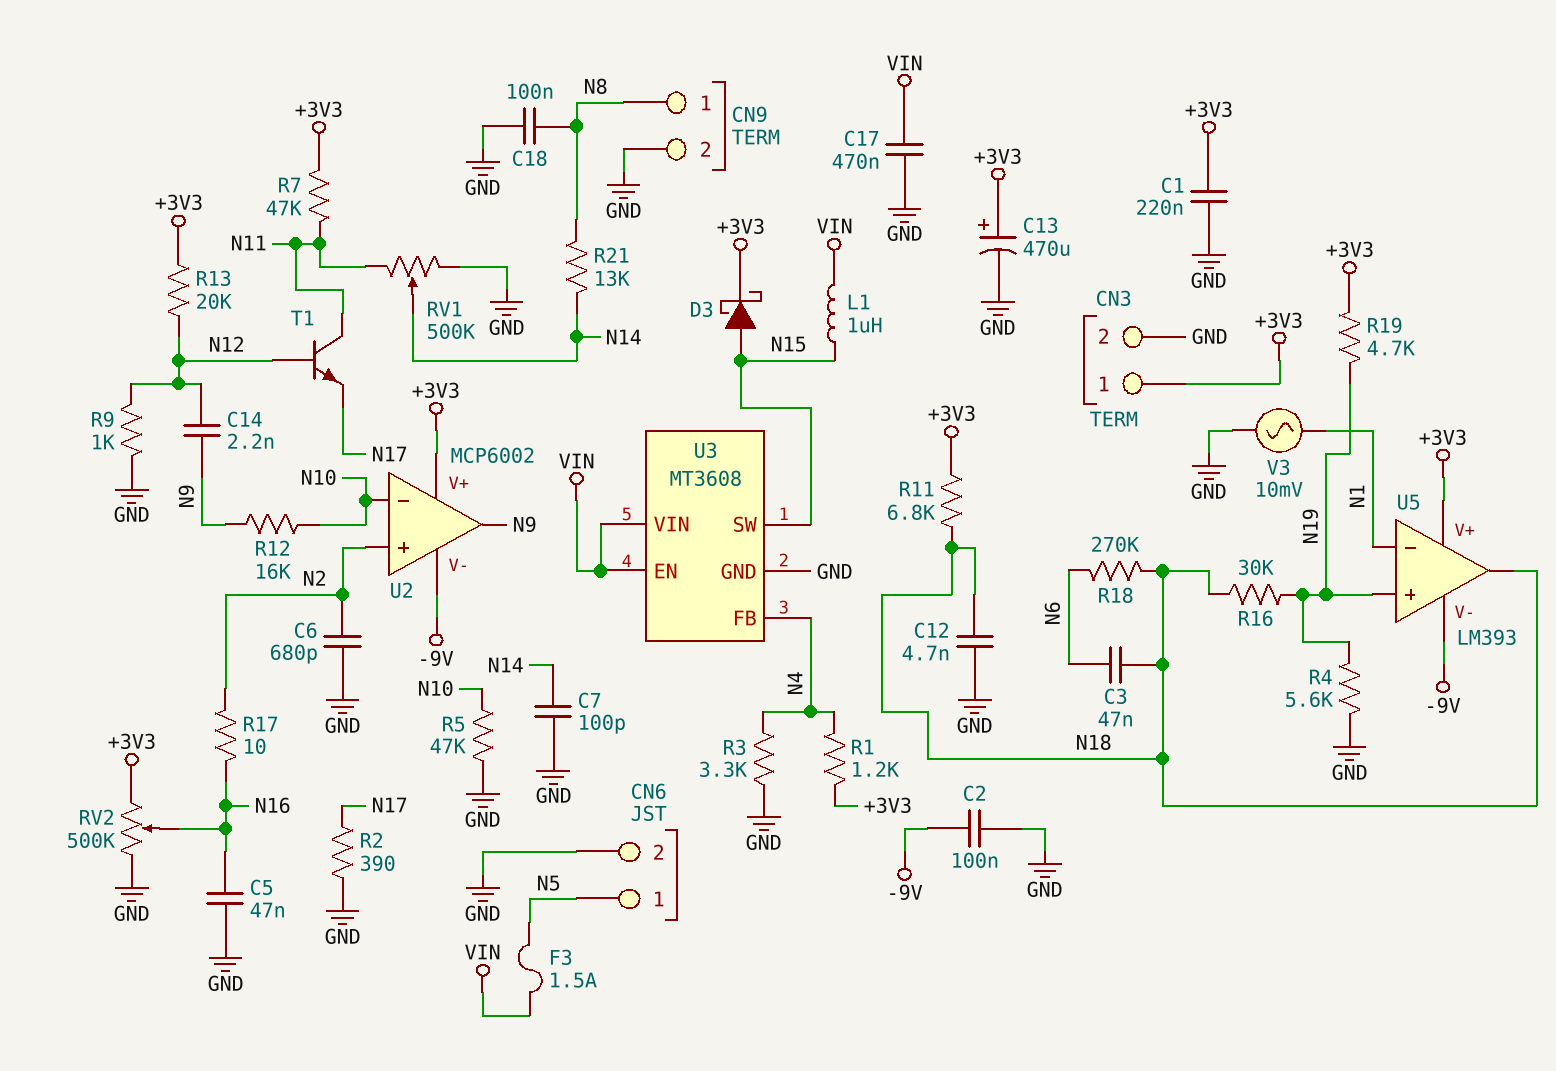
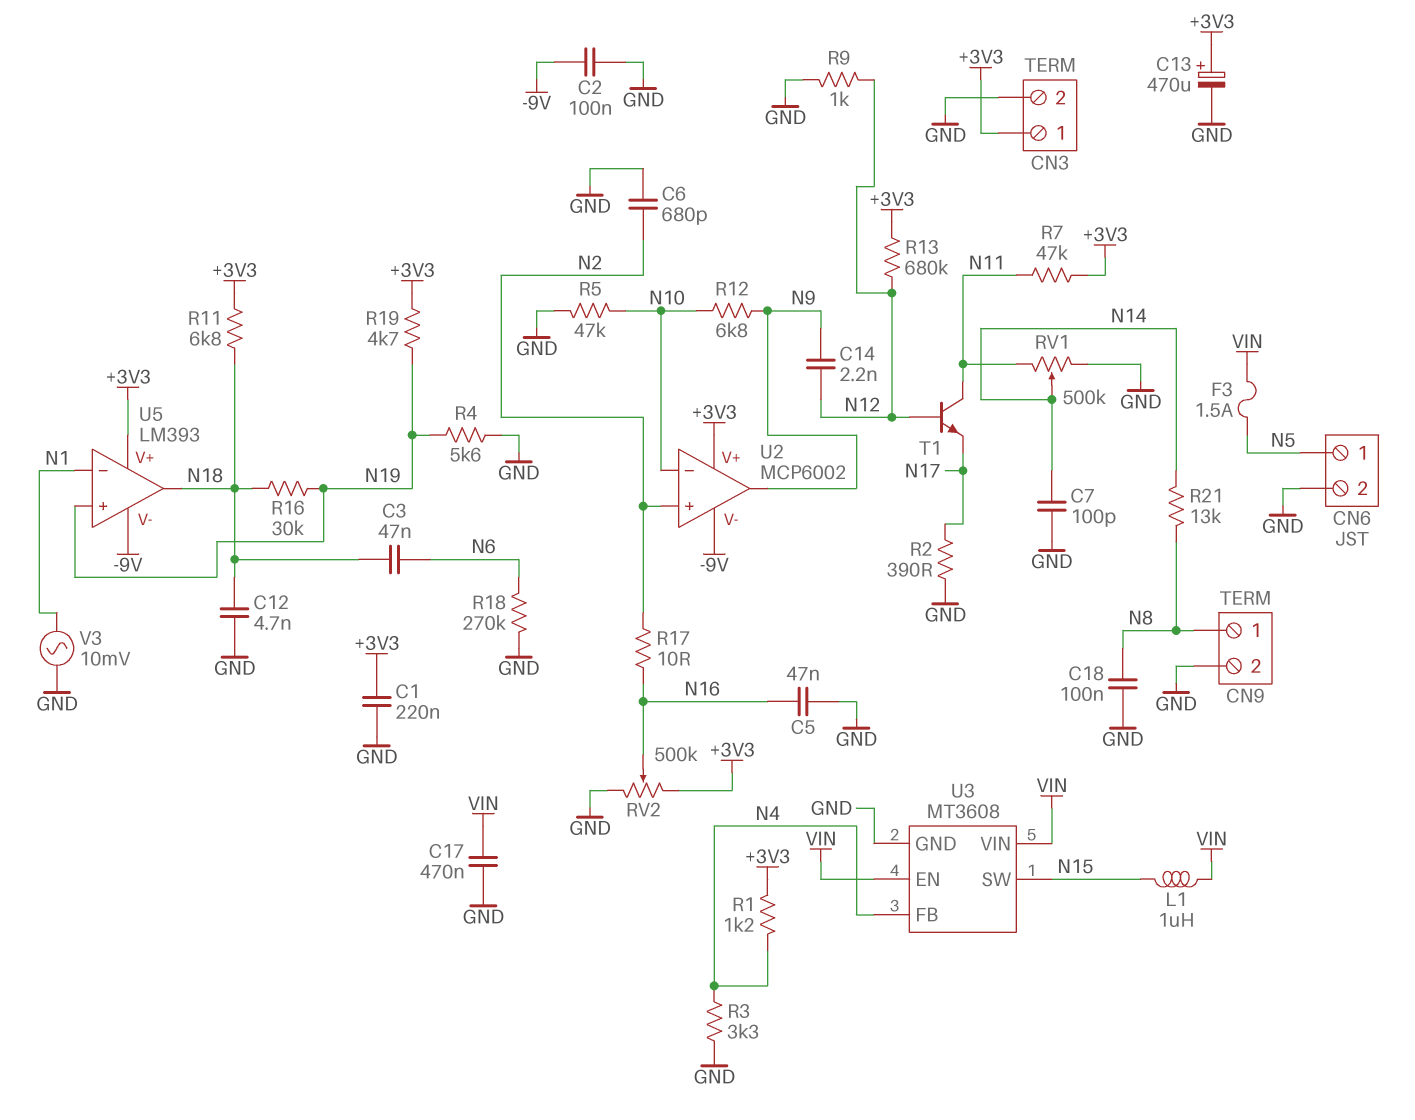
D3: schottky (A N15, K +3V3) -> none
R12: 16k (N9, N10) -> 6.8k (N9, N10)
R13: 20k (+3V3, N12) -> 680k (+3V3, N12)
R18: 270k (N6, N18) -> 270k (GND, N6)

